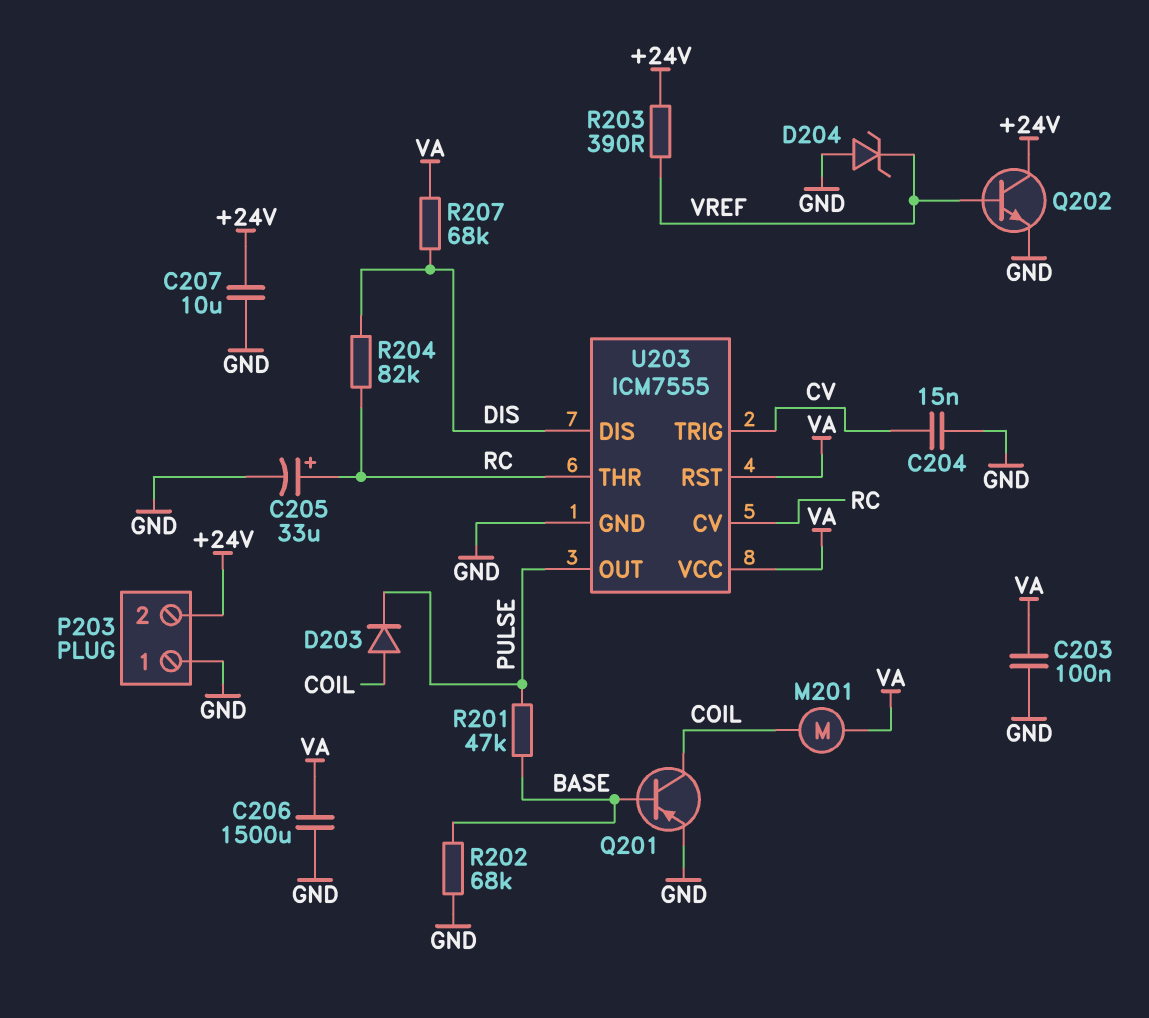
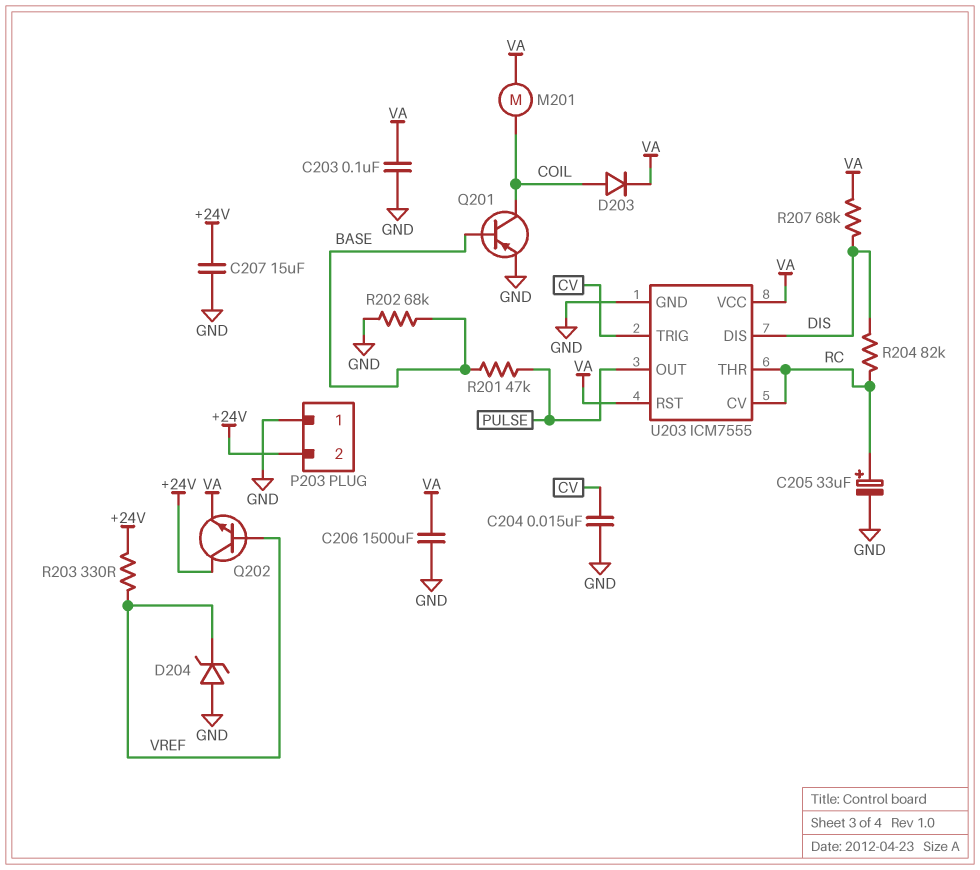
C207: 10uF (+24V, GND) -> 15uF (+24V, GND)
D203: diode (A COIL, K PULSE) -> diode (A COIL, K VA)
Q202: NPN (B VREF, C +24V, E GND) -> NPN (B VREF, C +24V, E VA)
R203: 390 (+24V, VREF) -> 330 (+24V, VREF)

